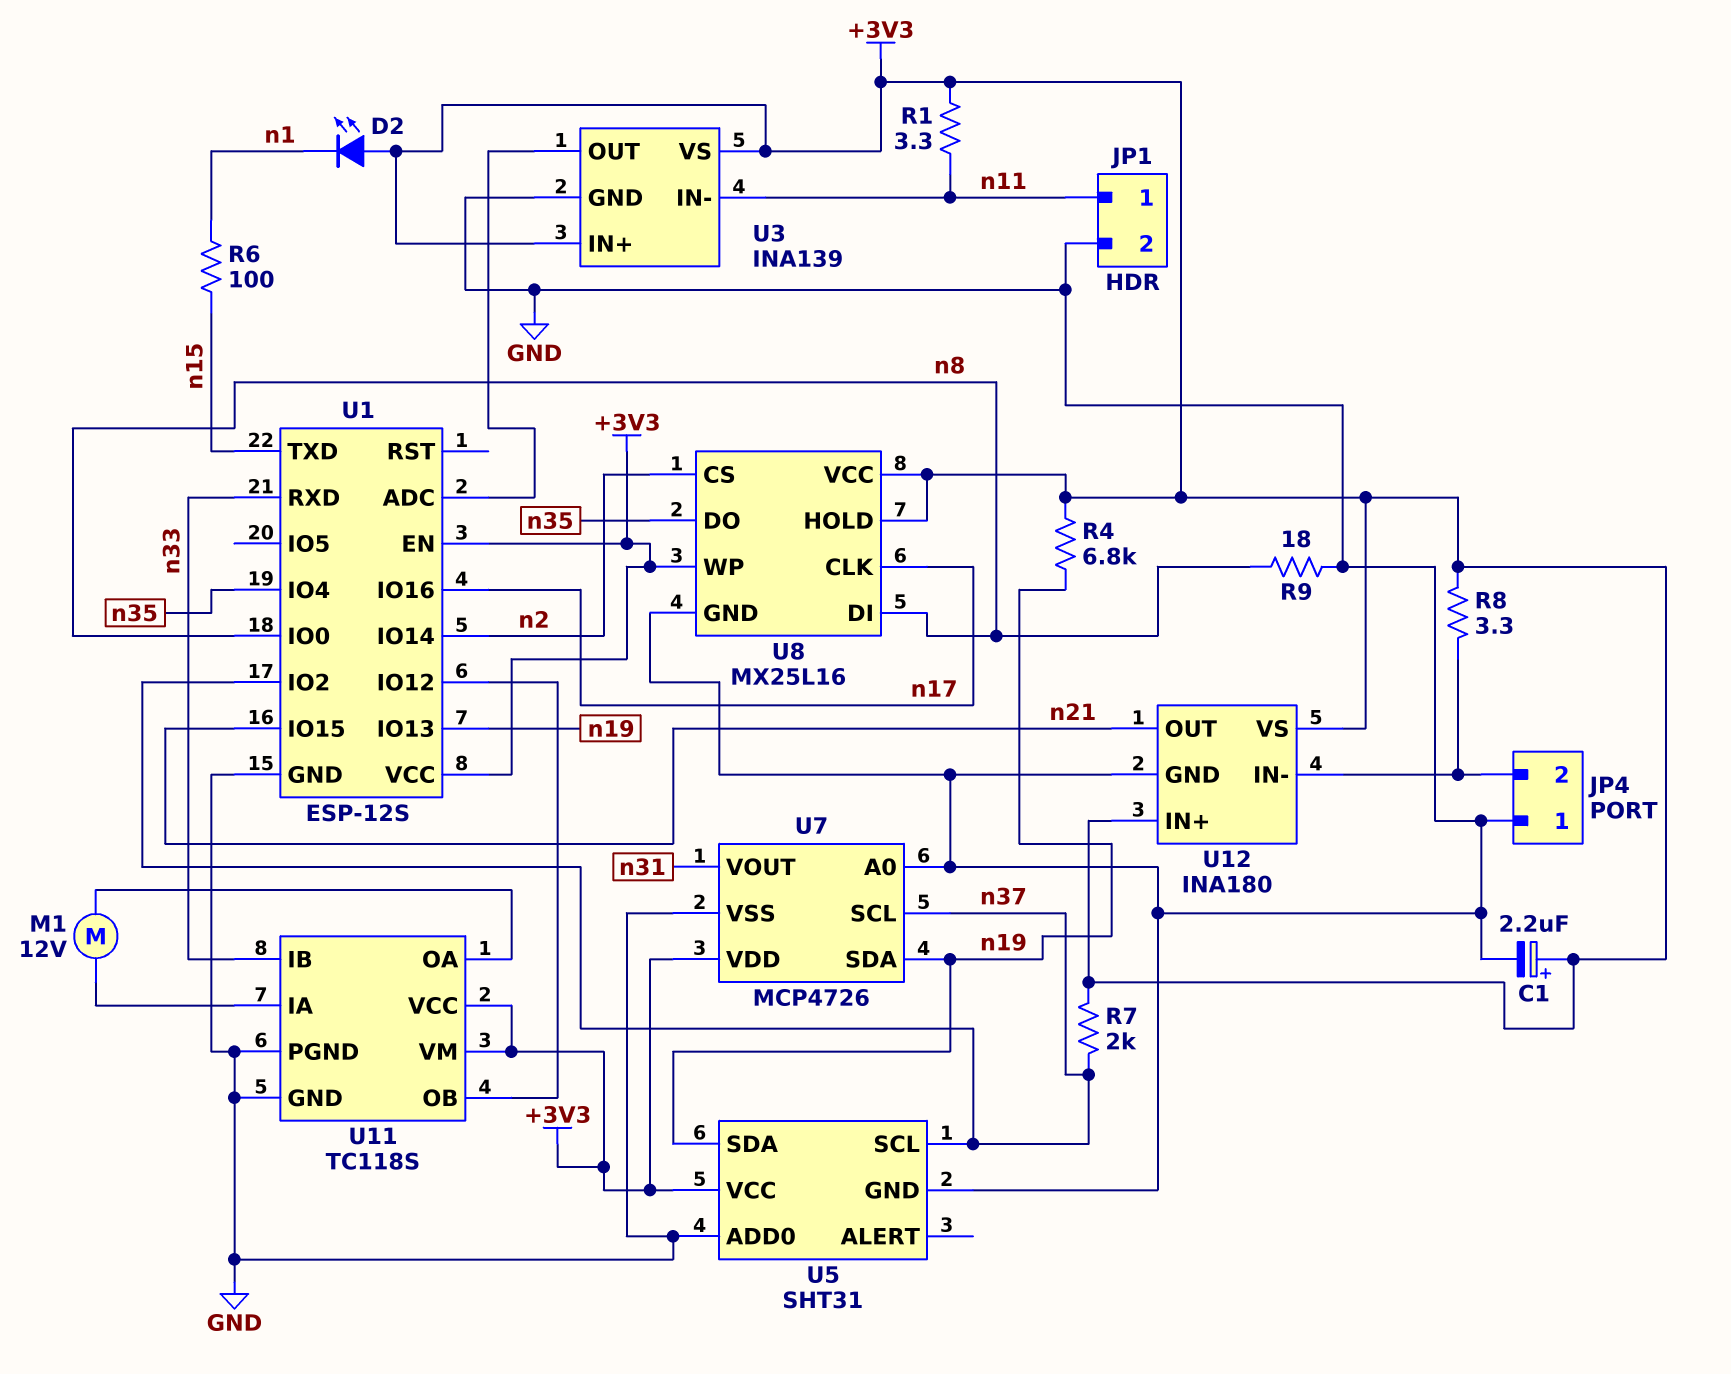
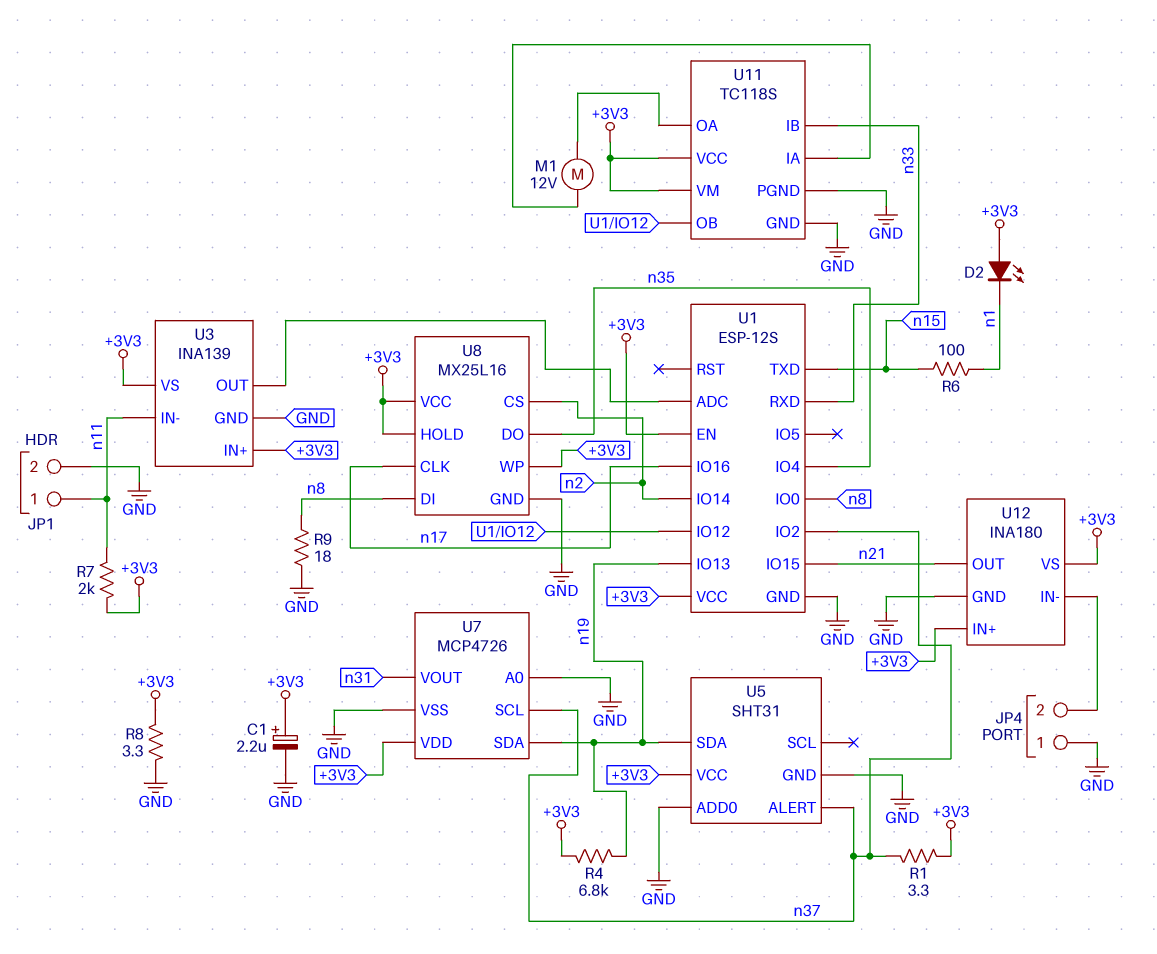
R1: 3.3 (+3V3, n11) -> 3.3 (+3V3, n37)
R7: 2k (+3V3, n37) -> 2k (+3V3, n11)
R8: 3.3 (+3V3, JP4/2) -> 3.3 (+3V3, GND)
U5 pin ALERT: none -> n37
U5 pin SCL: n37 -> none

